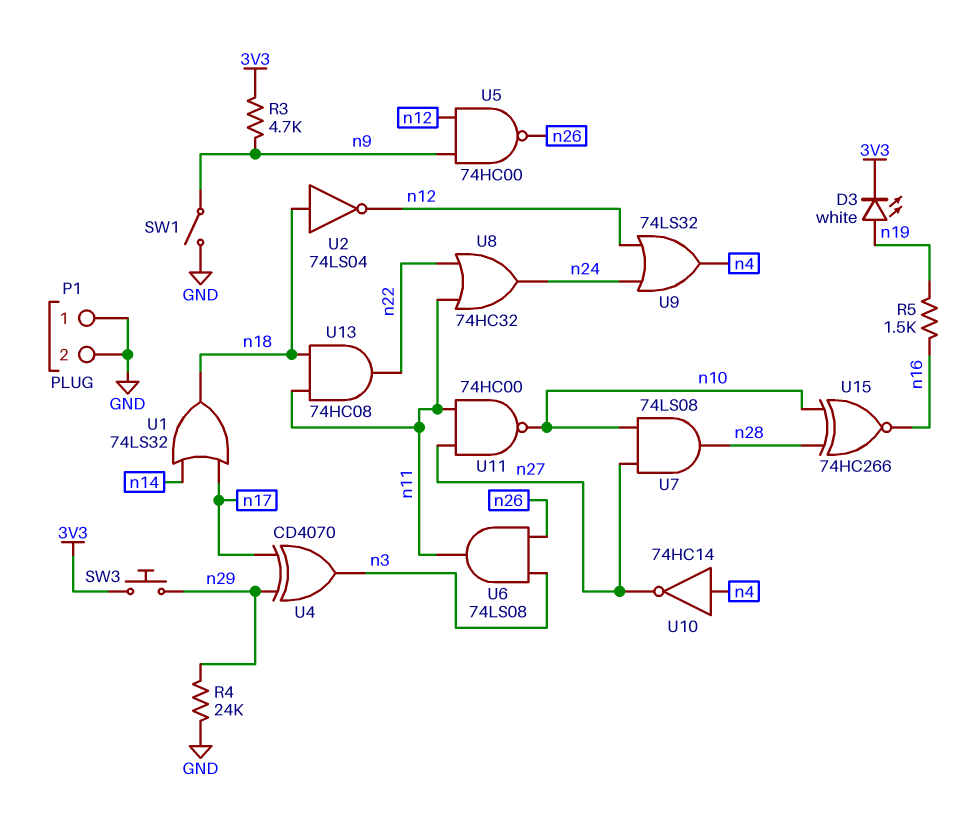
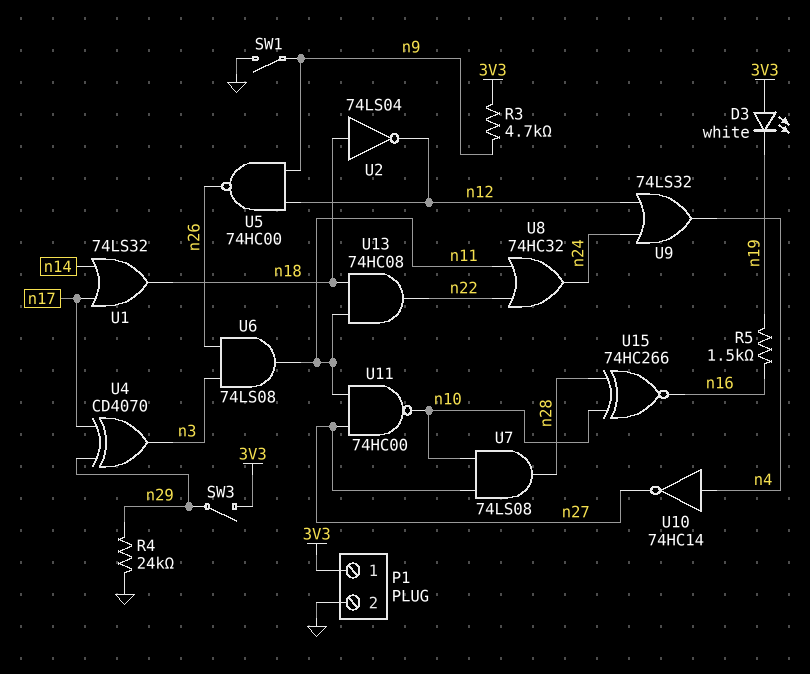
D3: LED white (A n19, K 3V3) -> LED white (A 3V3, K n19)
P1 pin 1: GND -> 3V3
SW3: button (3V3, n29) -> switch (3V3, n29)

